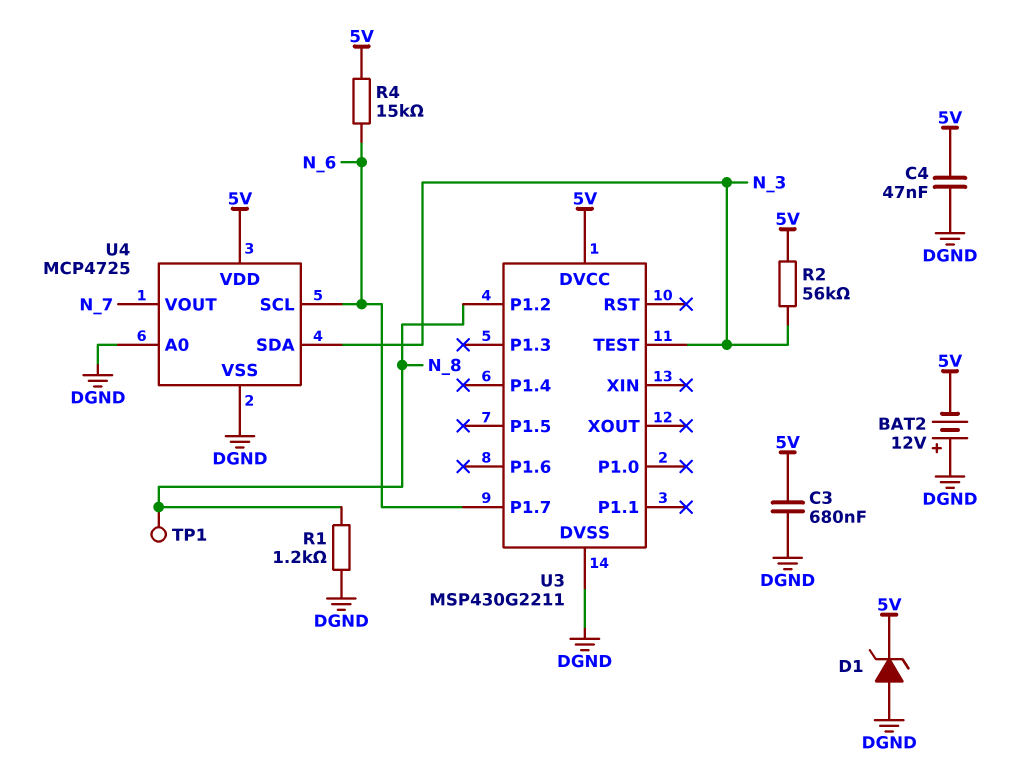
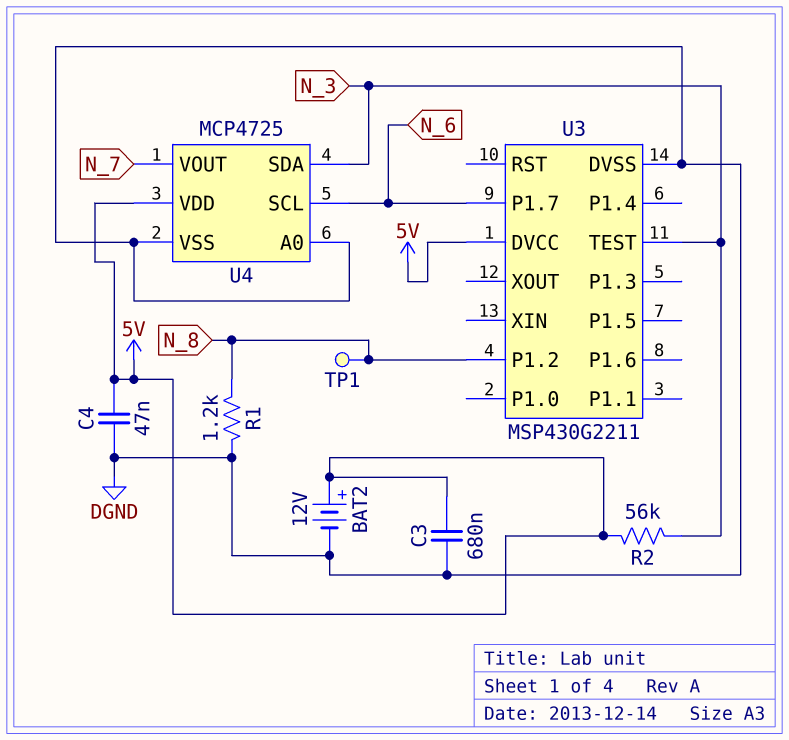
BAT2: 12V (plus DGND, minus 5V) -> 12V (plus 5V, minus DGND)
D1: zener (A DGND, K 5V) -> none
R4: 15k (5V, N_6) -> none

